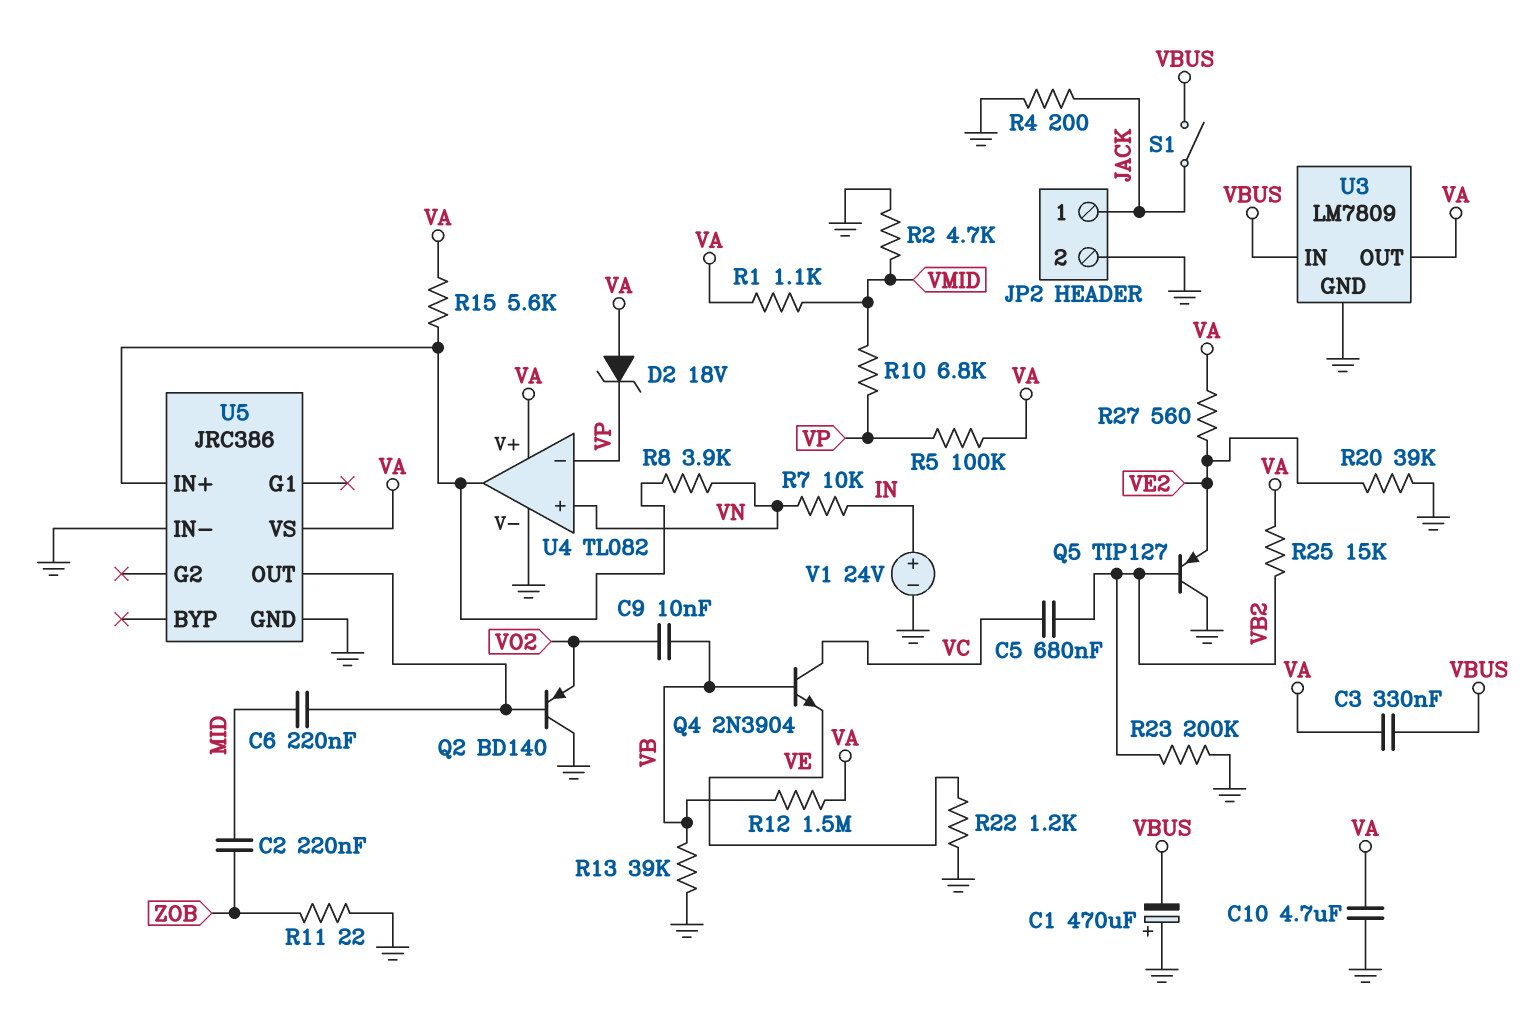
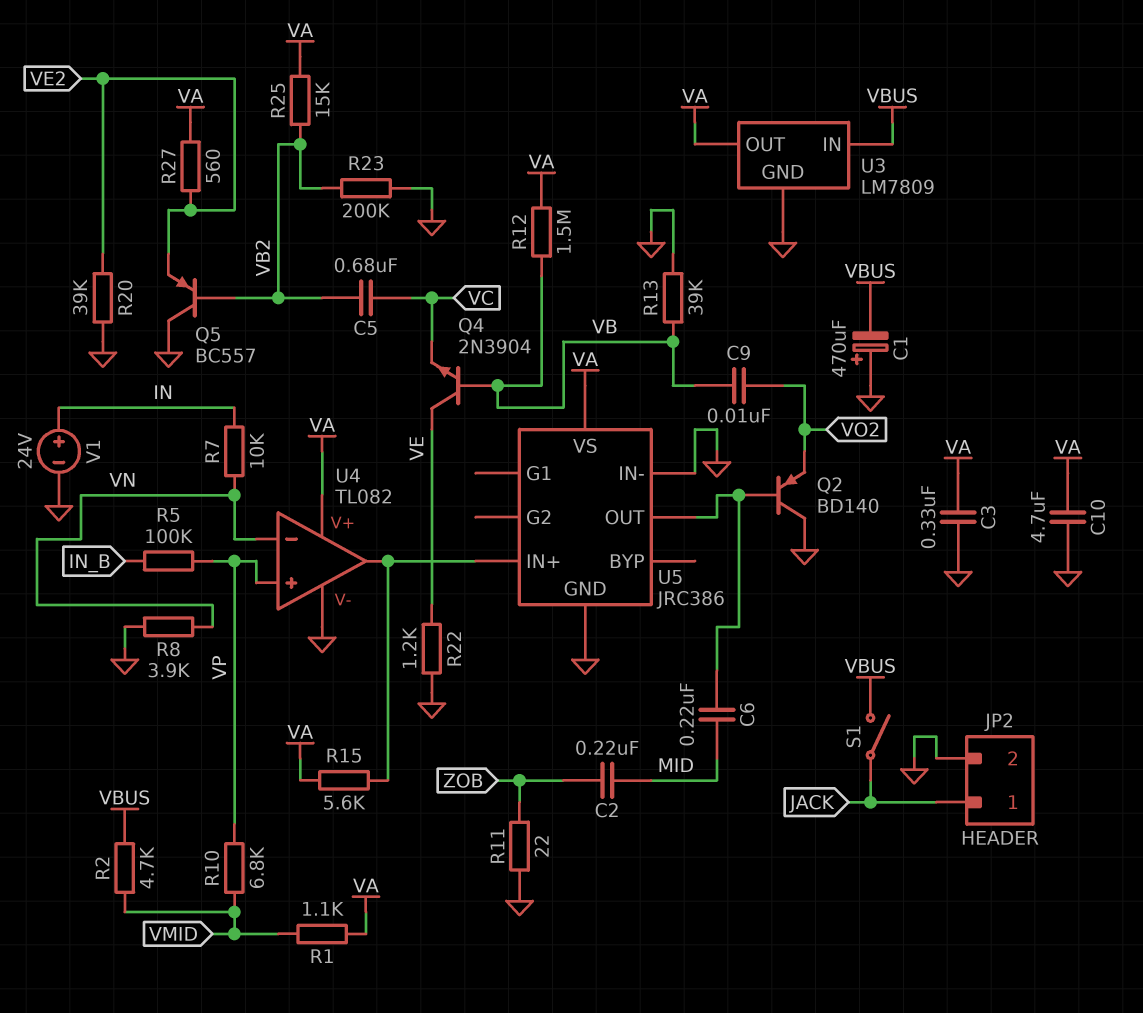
C3: 330nF (VA, VBUS) -> 330nF (GND, VA)
D2: zener 18V (A VA, K VP) -> none
Q4: NPN 2N3904 (B VB, C VC, E VE) -> NPN 2N3904 (B VB, C VE, E VC)
Q5: PNP TIP127 (B VB2, C GND, E VE2) -> PNP BC557 (B VB2, C GND, E VE2)
R2: 4.7k (GND, VMID) -> 4.7k (VBUS, VMID)
R4: 200 (GND, JACK) -> none
R5: 100k (VA, VP) -> 100k (IN_B, VP)
R8: 3.9k (U4/out, VN) -> 3.9k (GND, VN)
U4 pin in+: VN -> VP
U4 pin in-: VP -> VN

